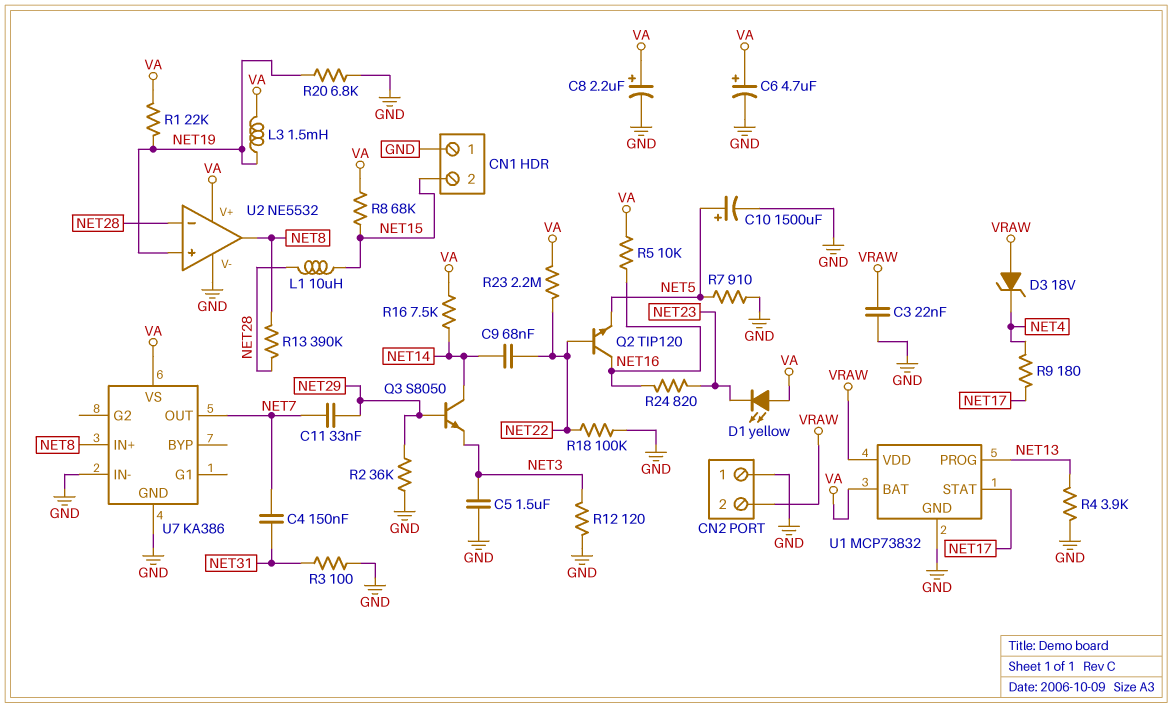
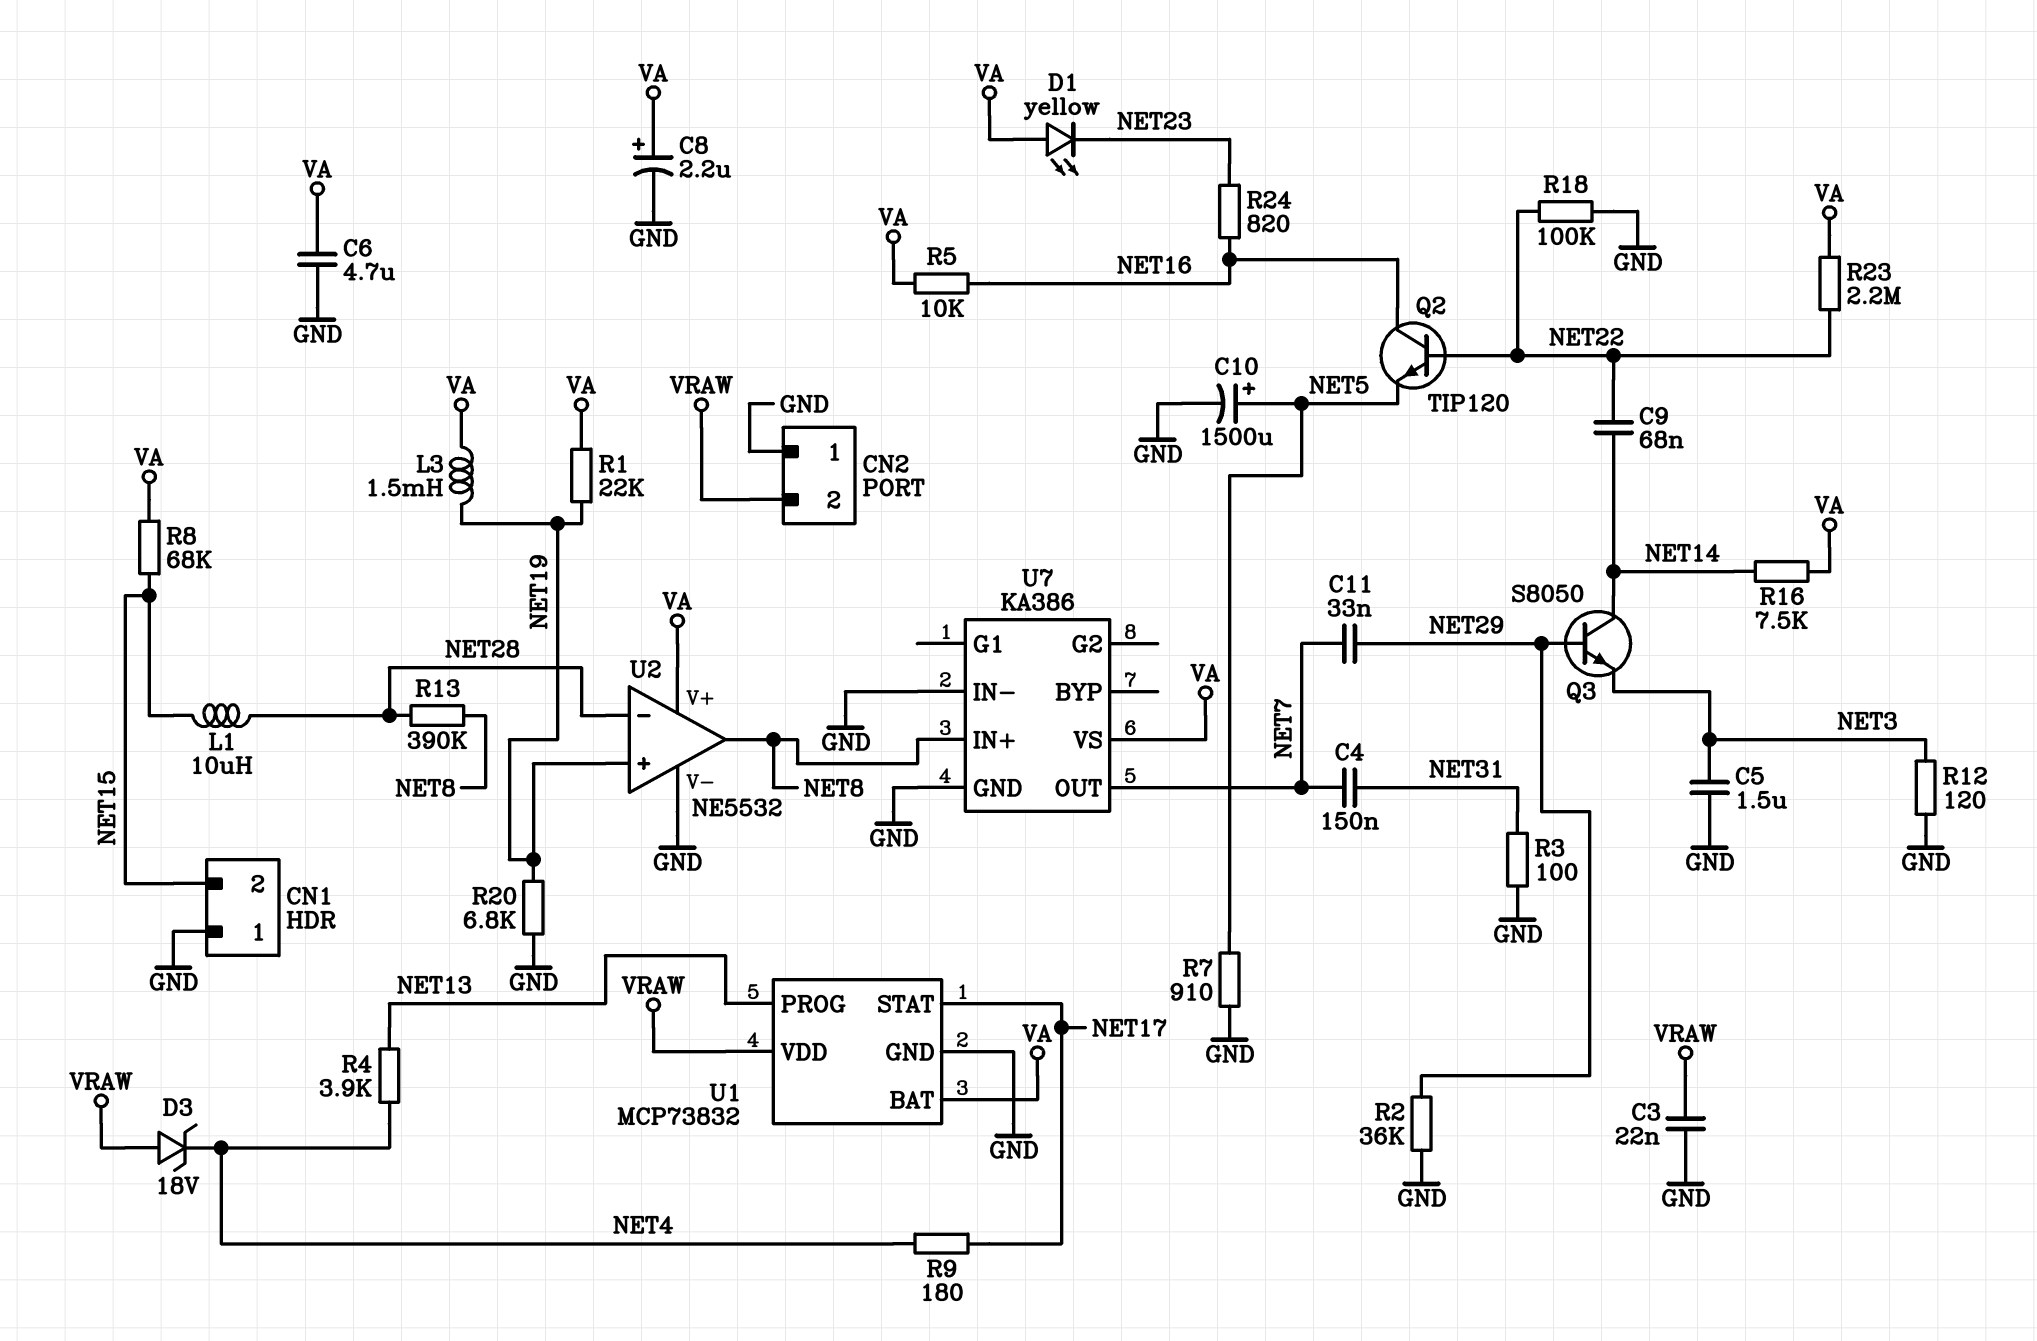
C6: 4.7uF (plus VA, minus GND) -> 4.7uF (GND, VA)
R4: 3.9k (GND, NET13) -> 3.9k (NET4, NET13)

